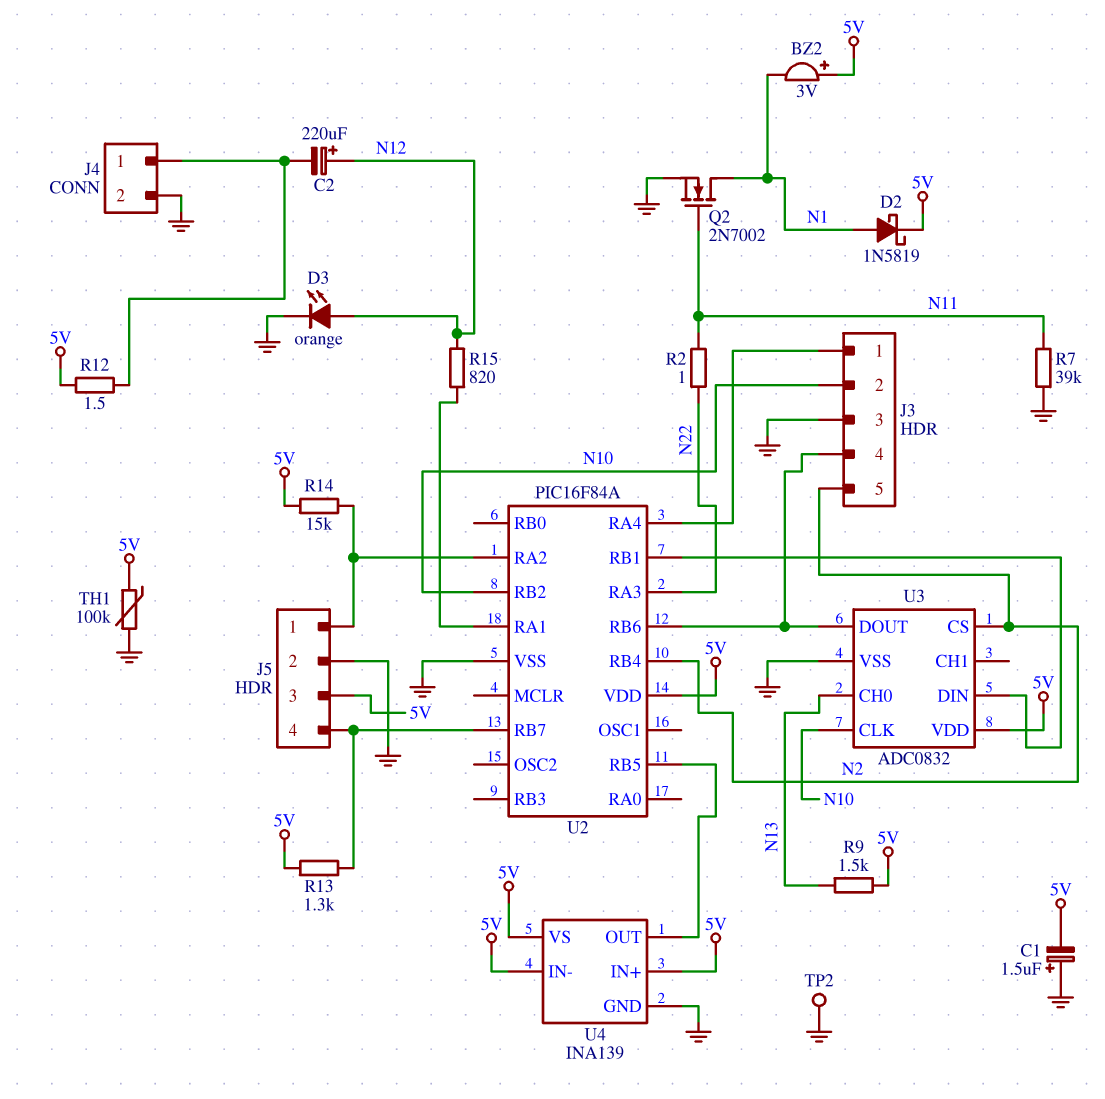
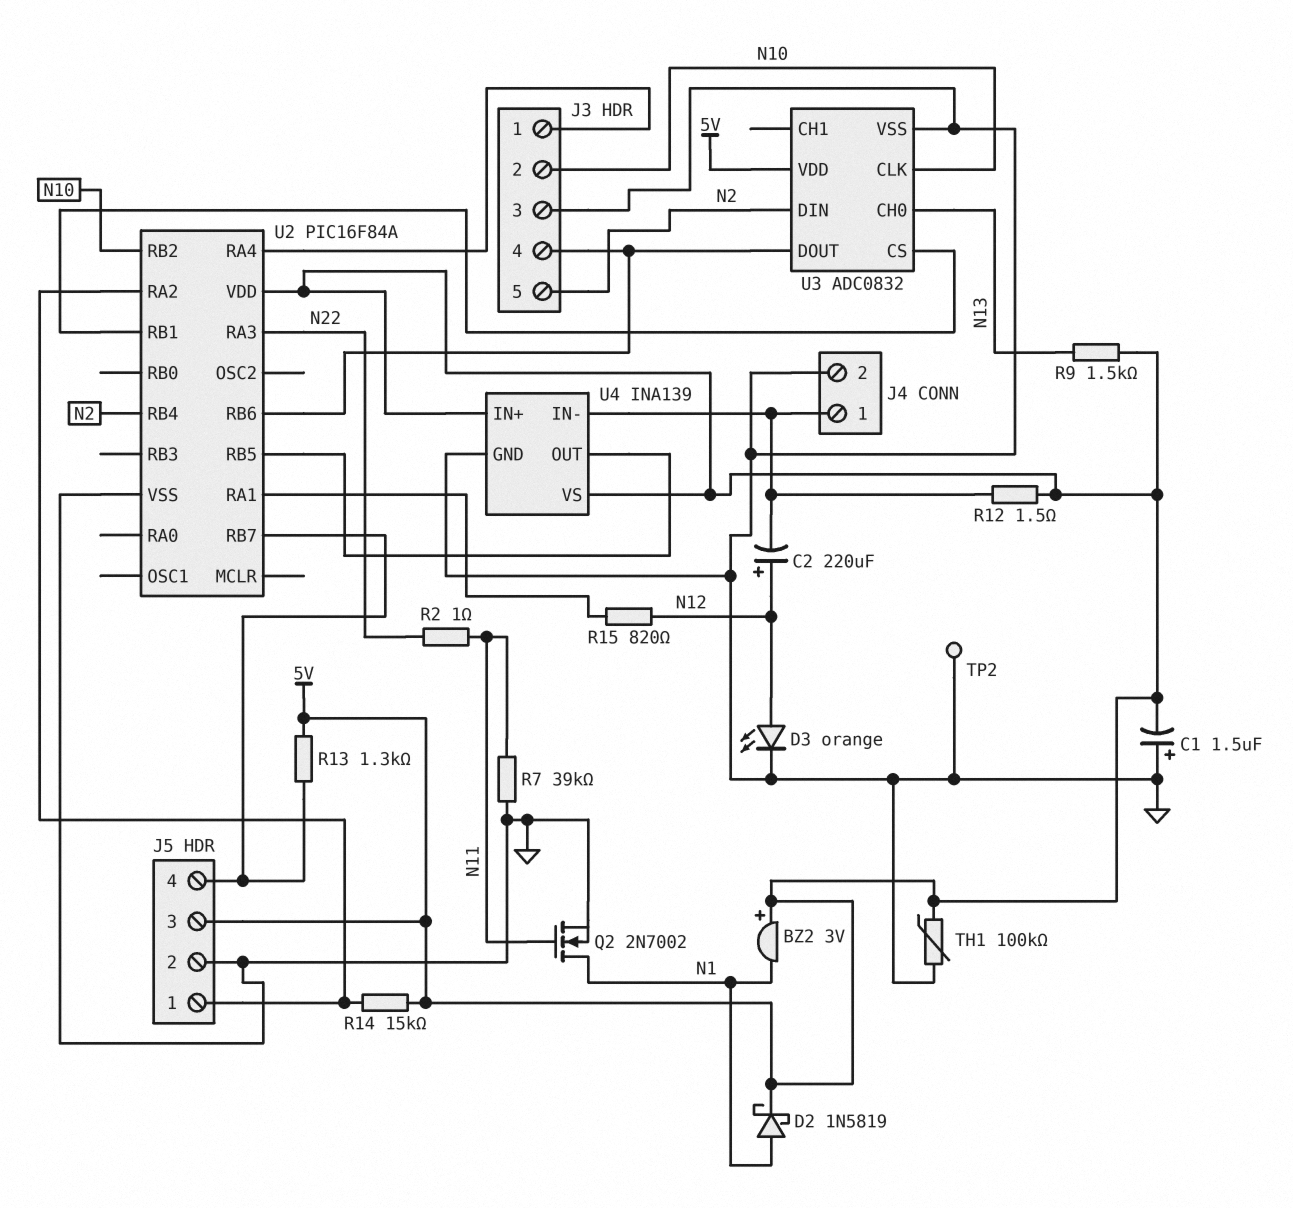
U3 pin CS: N2 -> U2/RB1
U3 pin DIN: U2/RB1 -> N2
U4 pin IN-: 5V -> J4/1

